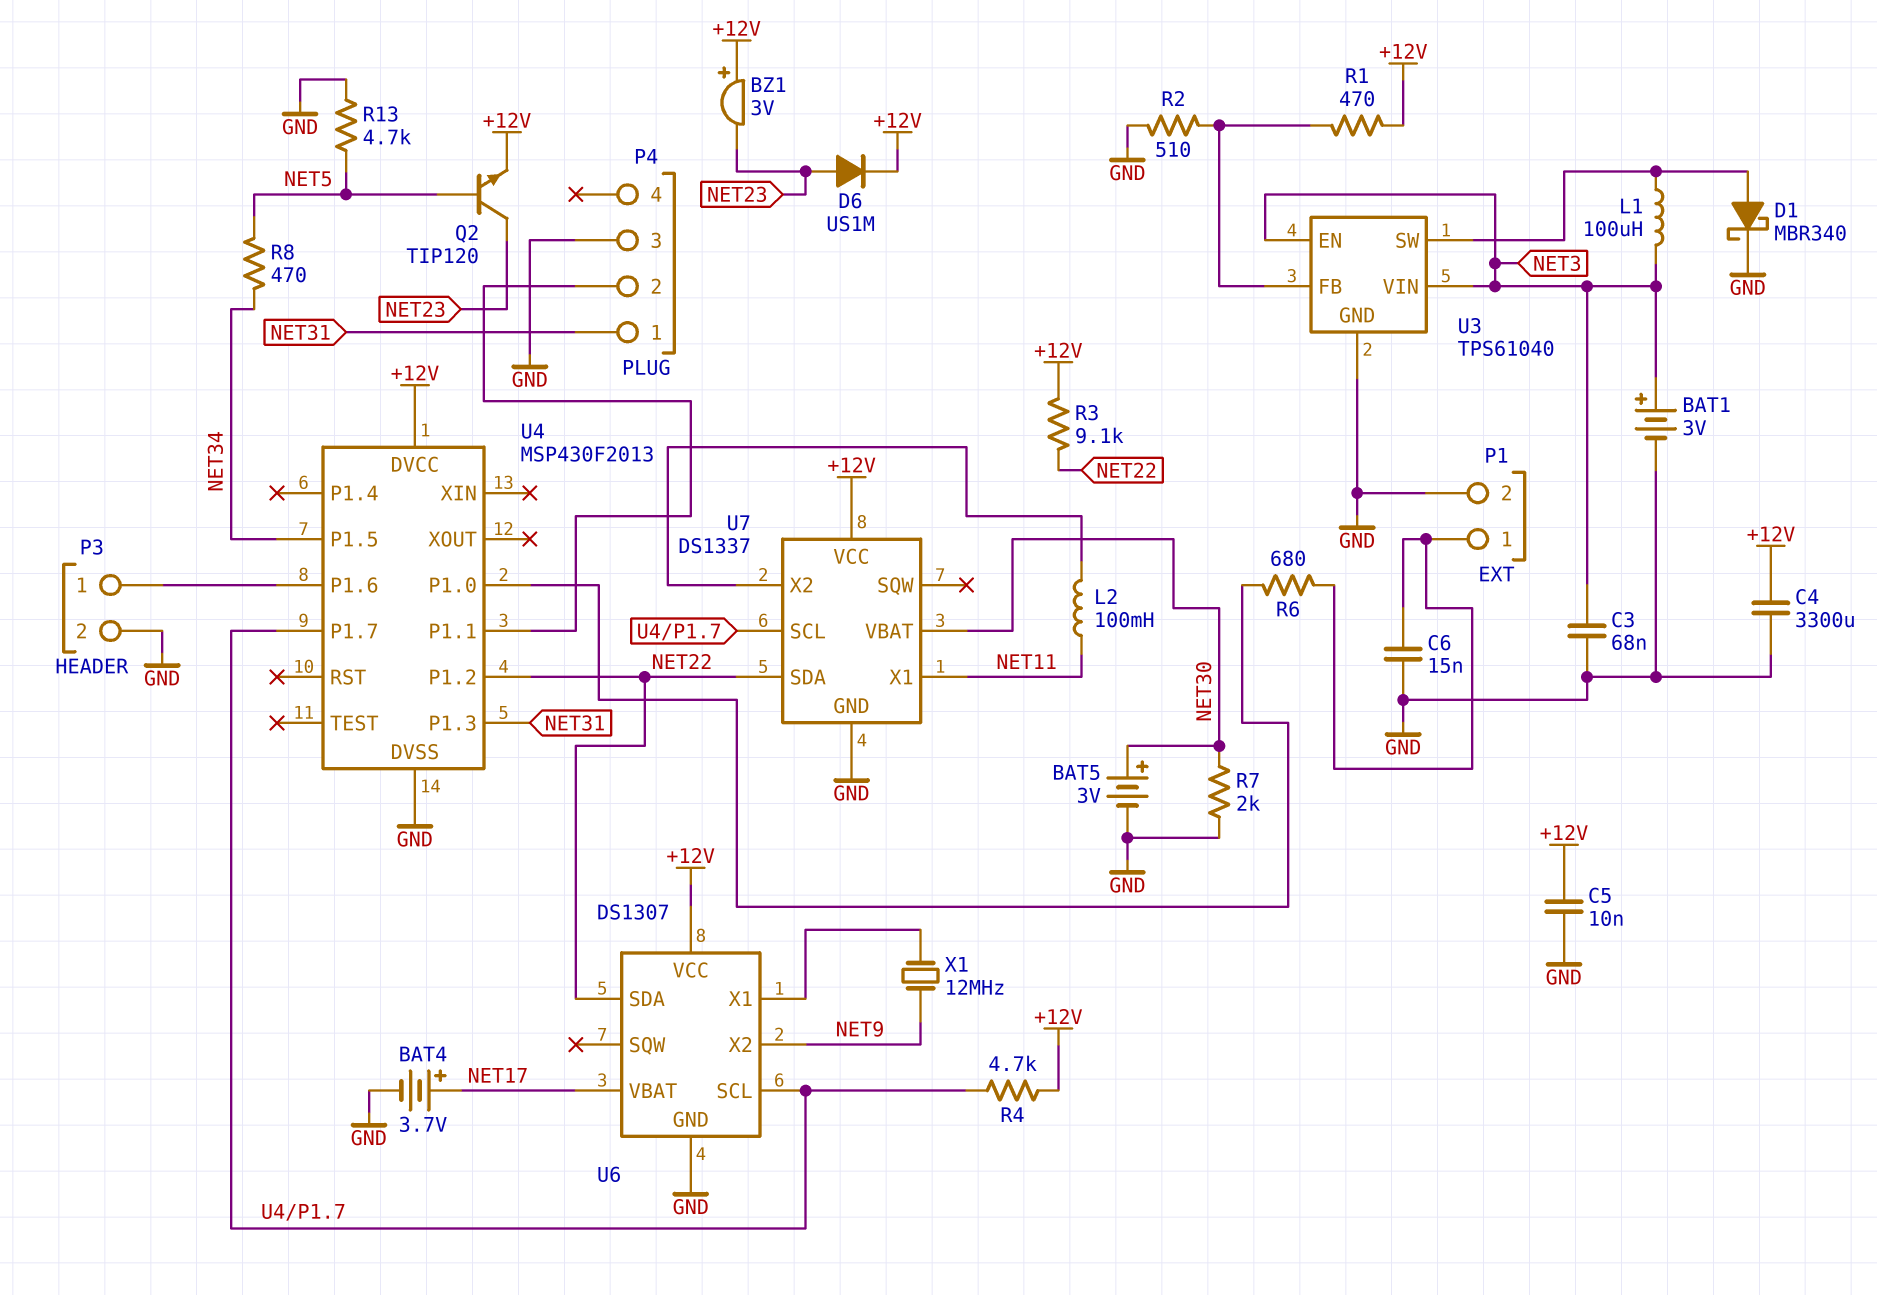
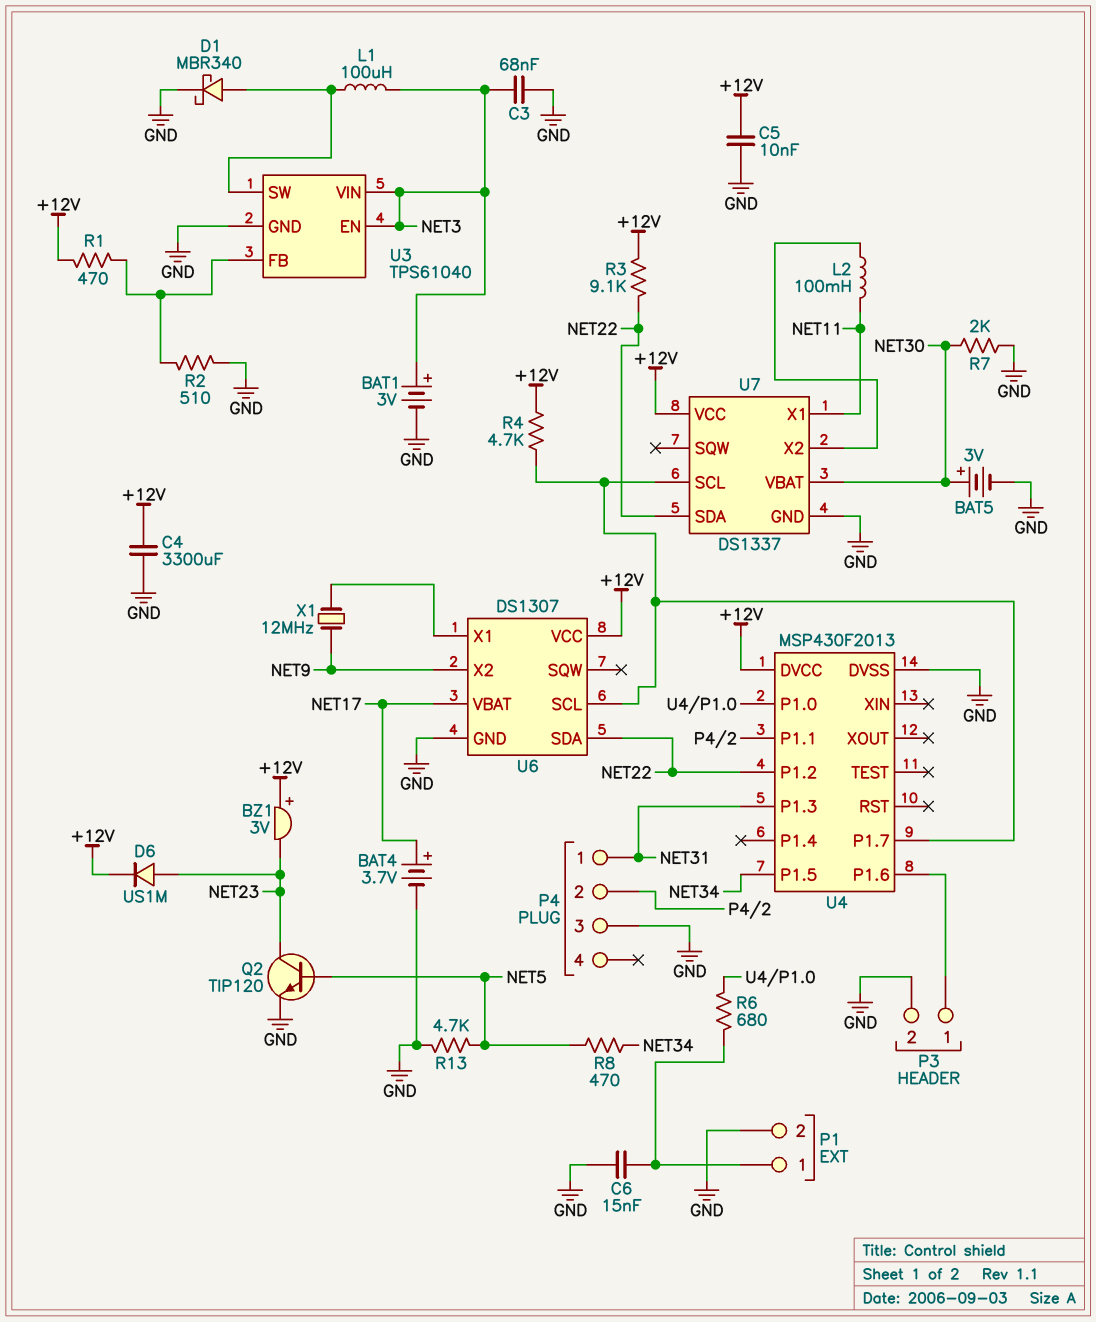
Q2: NPN TIP120 (B NET5, C NET23, E +12V) -> NPN TIP120 (B NET5, C NET23, E GND)

